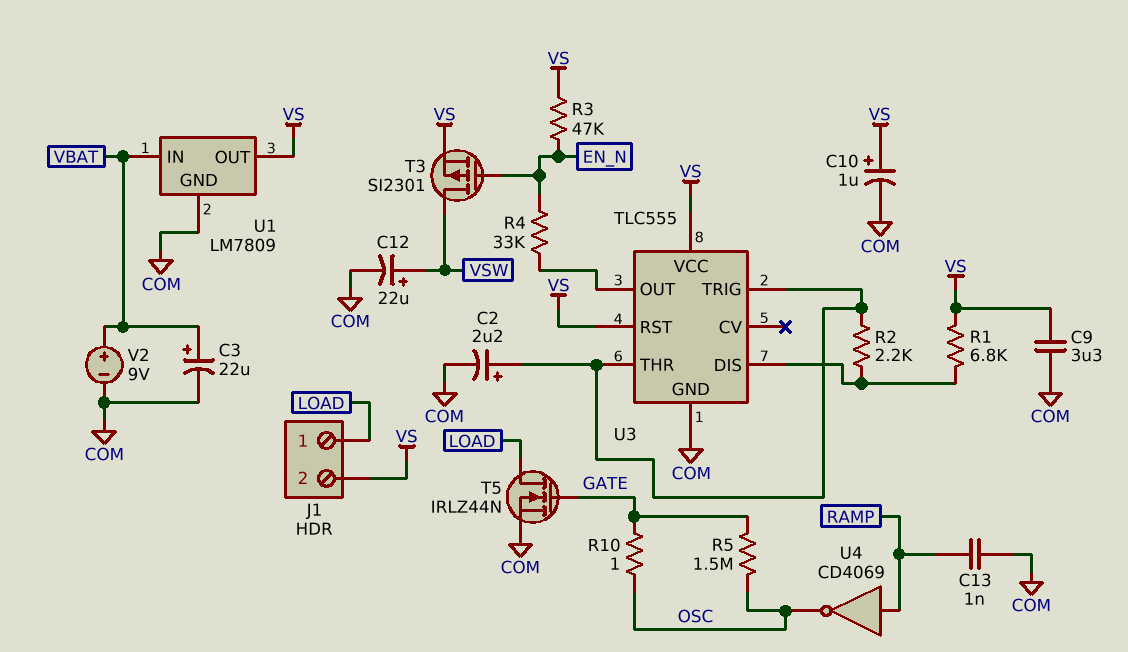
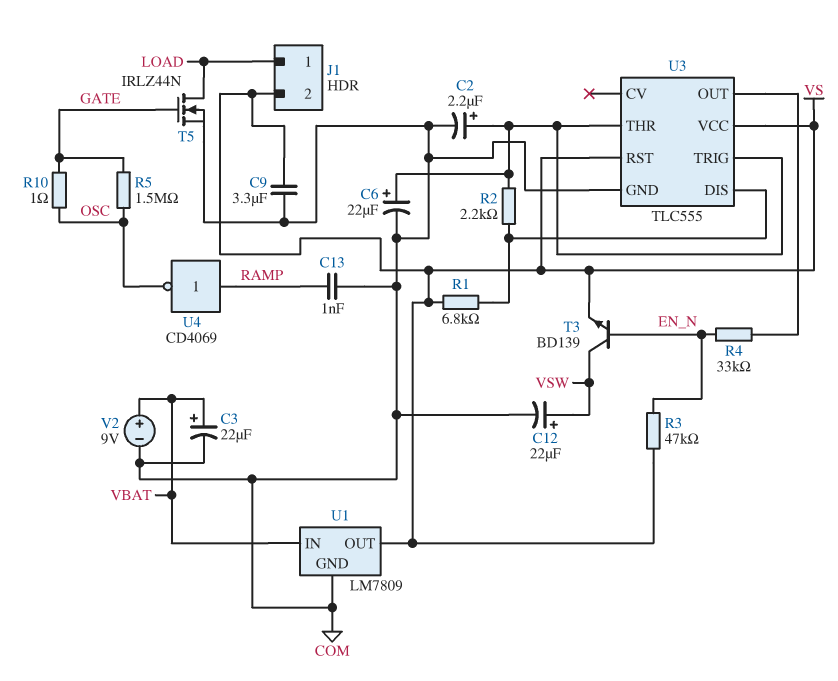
C6: none -> 22uF (plus U3/THR, minus COM)
C10: 1uF (plus VS, minus COM) -> none
T3: PMOS SI2301 (G EN_N, D VSW, S VS) -> NPN BD139 (B EN_N, C VSW, E VS)

